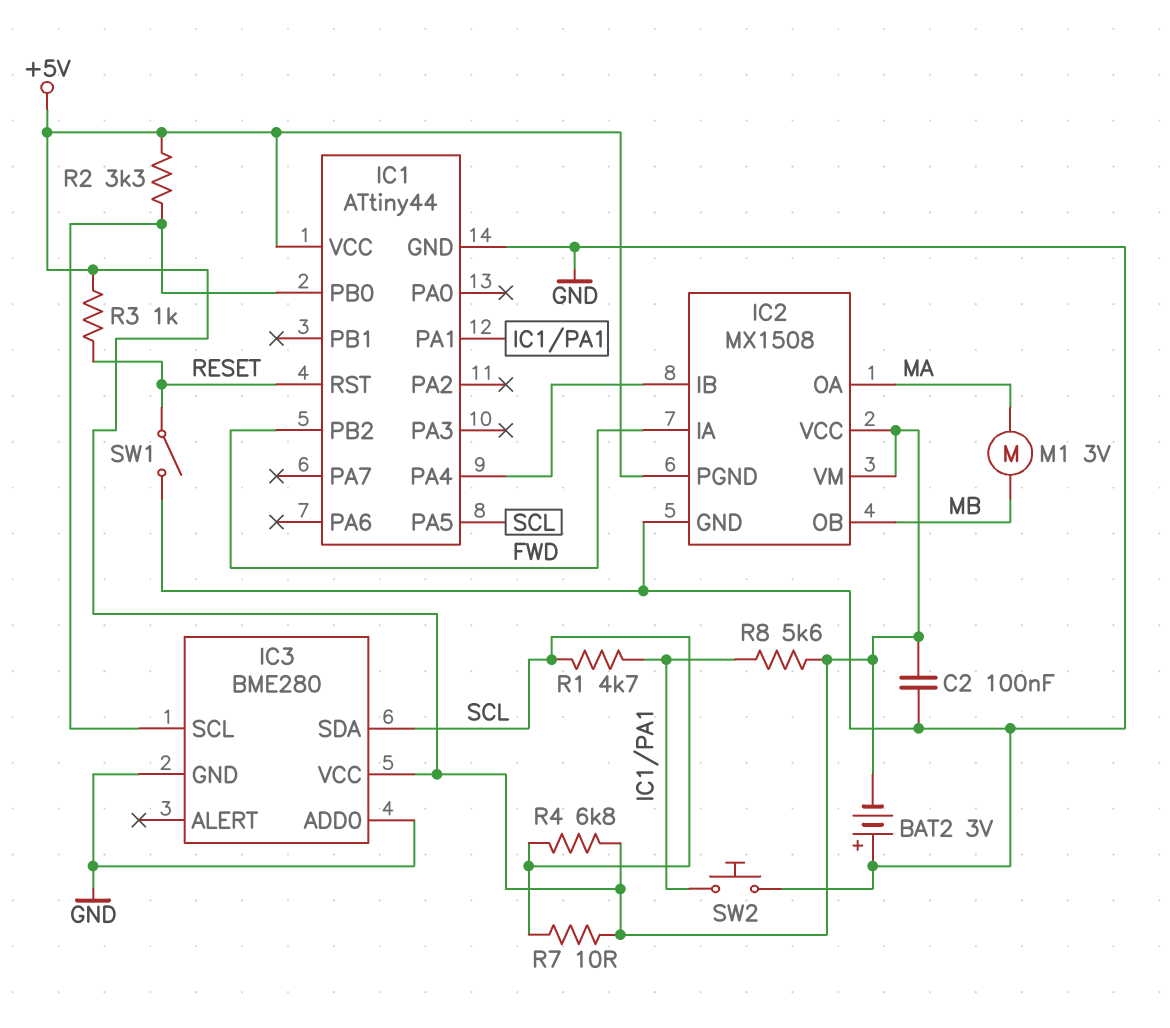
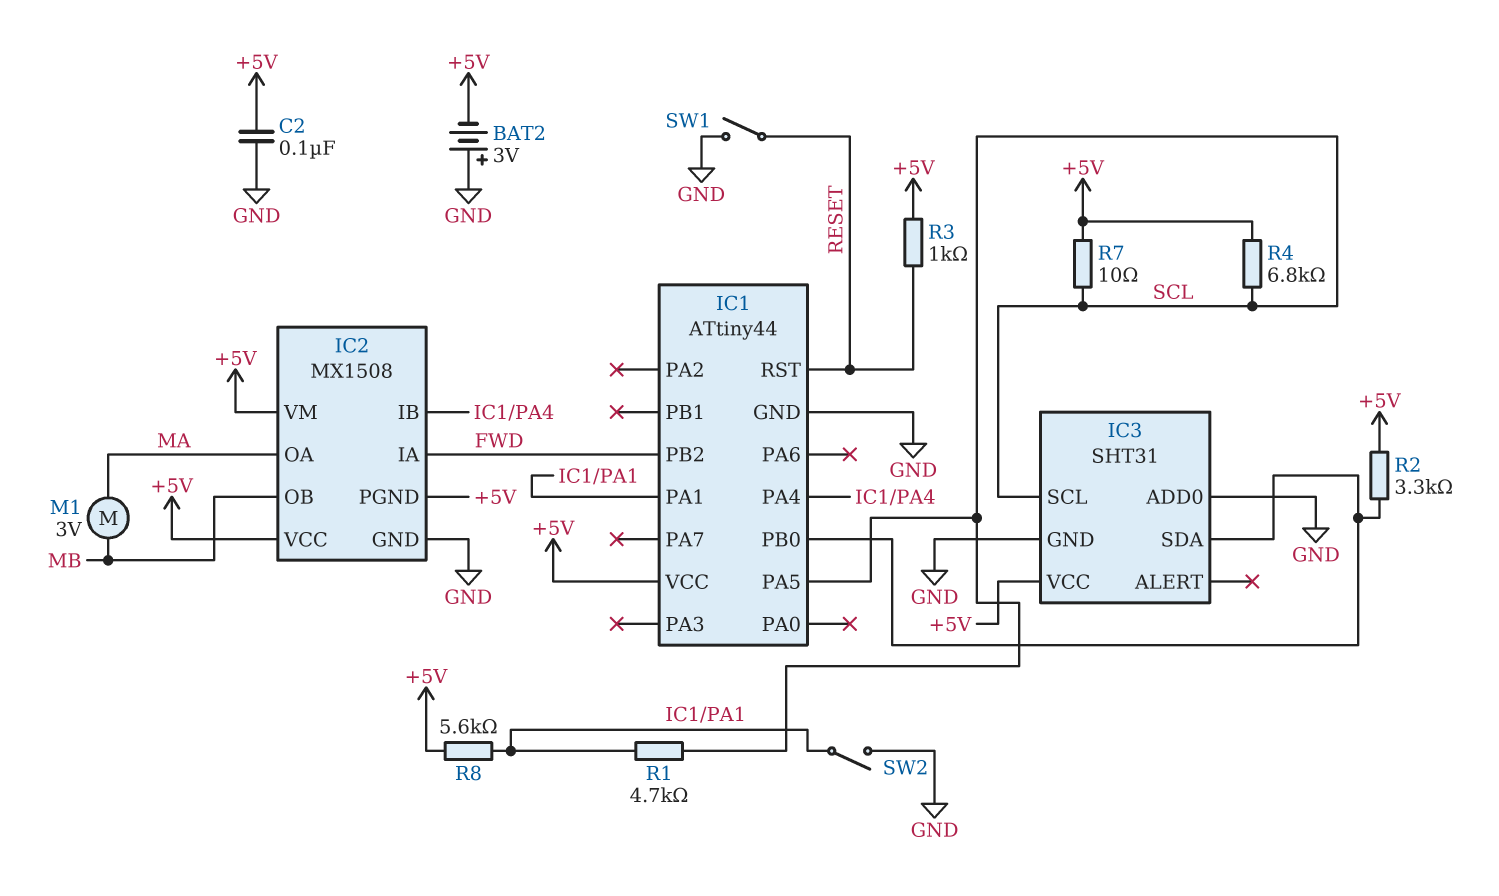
IC3: BME280 -> SHT31
IC3 pin SCL: IC1/PB0 -> SCL
IC3 pin SDA: SCL -> IC1/PB0
SW2: button (GND, IC1/PA1) -> switch (GND, IC1/PA1)

